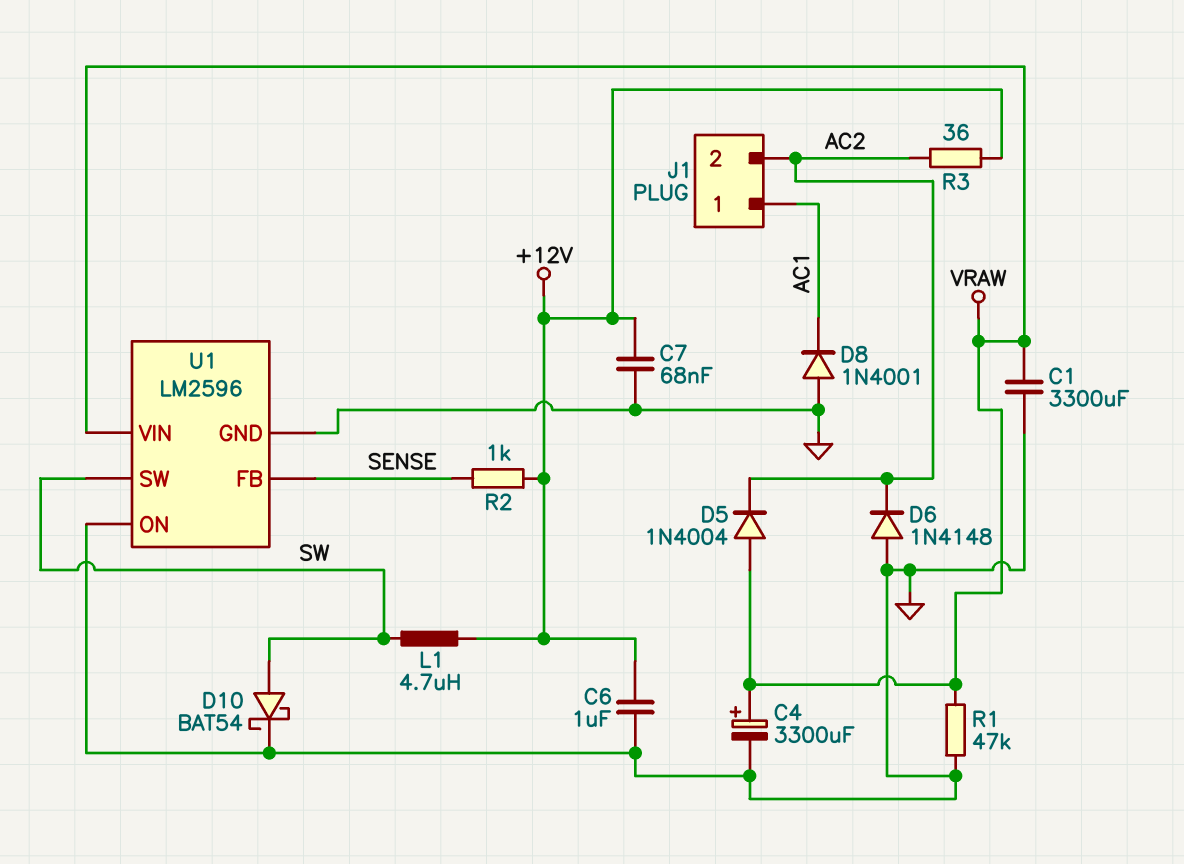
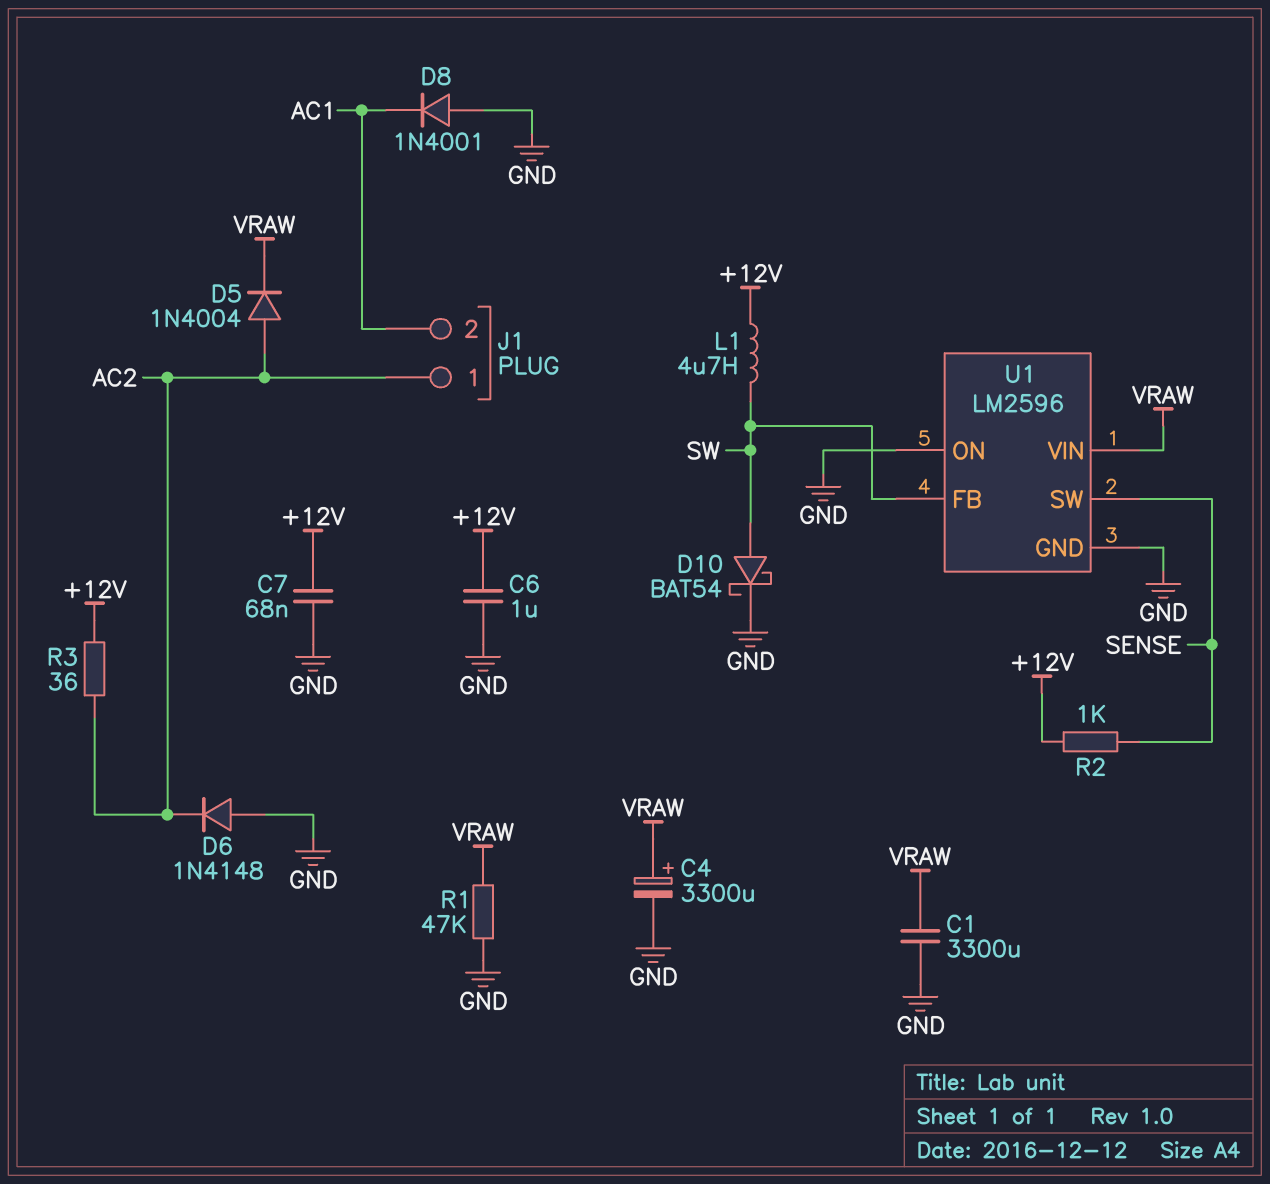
D5: diode 1N4004 (A VRAW, K AC2) -> diode 1N4004 (A AC2, K VRAW)
J1 pin 1: AC1 -> AC2
J1 pin 2: AC2 -> AC1
U1 pin FB: SENSE -> SW
U1 pin SW: SW -> SENSE

